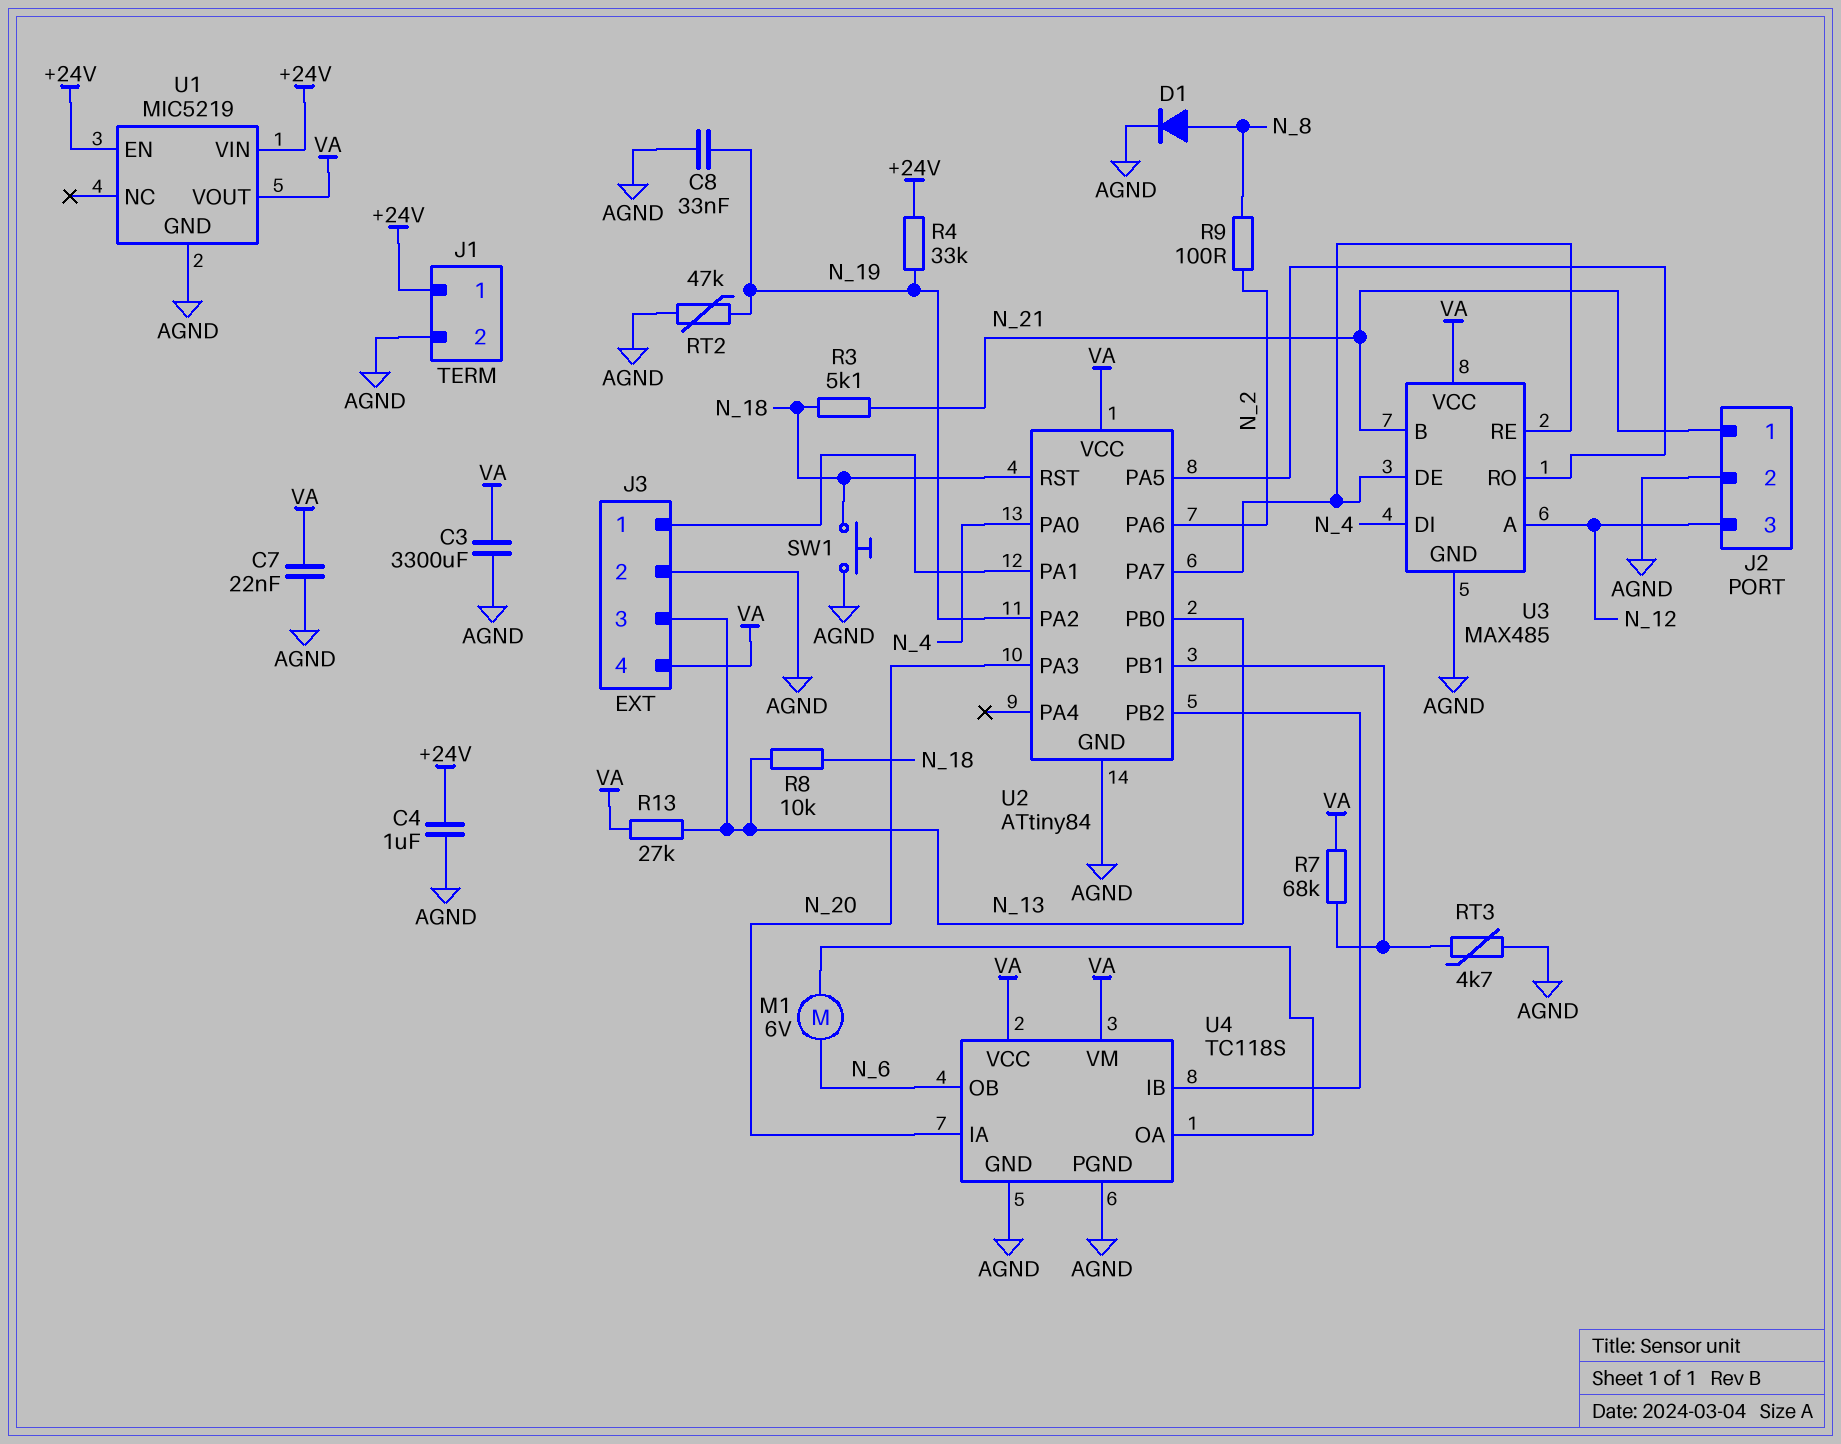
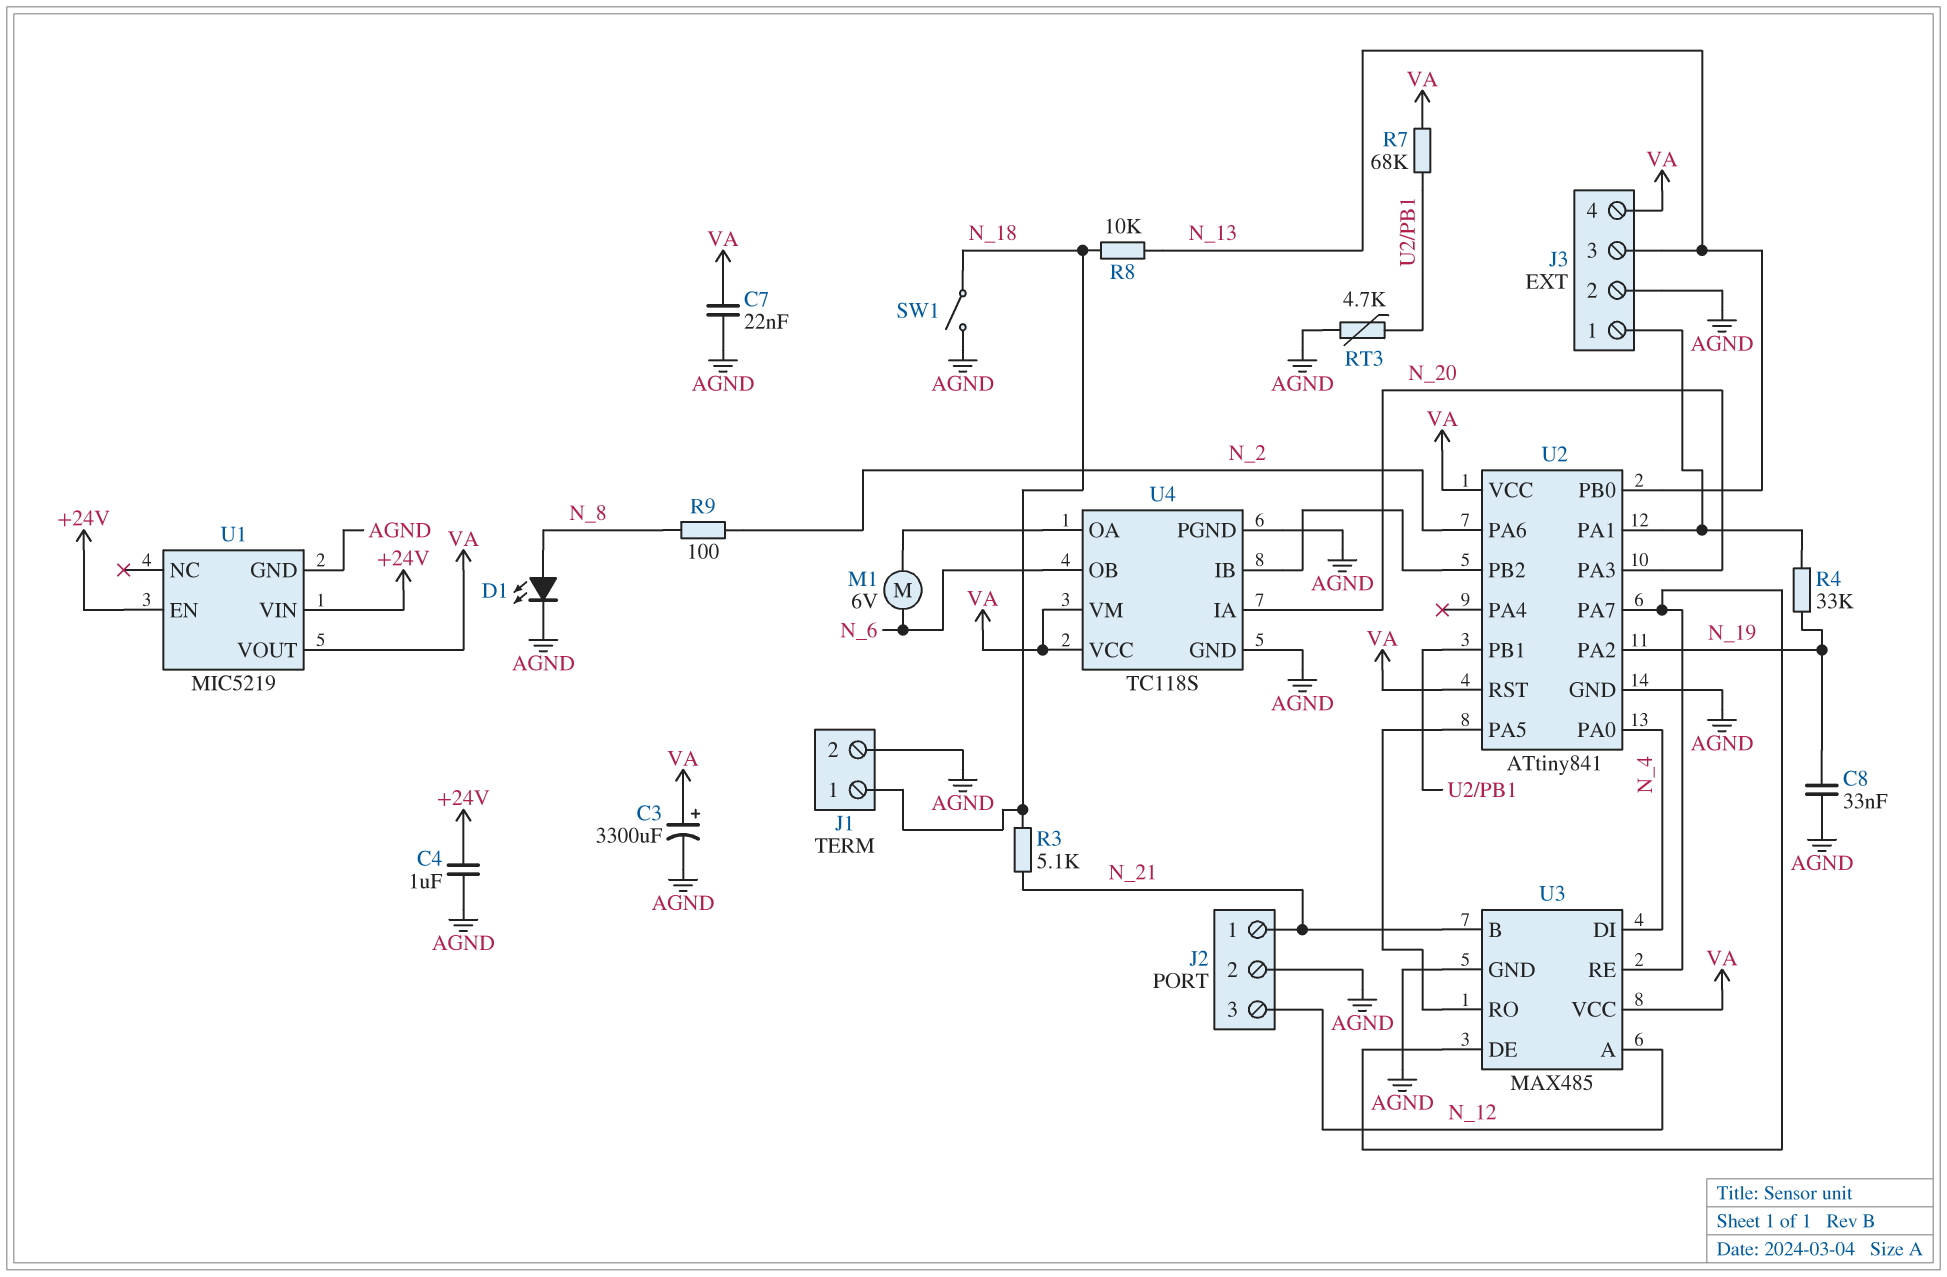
C3: 3300uF (AGND, VA) -> 3300uF (plus VA, minus AGND)
D1: diode (A N_8, K AGND) -> LED (A N_8, K AGND)
J1 pin 1: +24V -> N_18
R4: 33k (+24V, N_19) -> 33k (J3/1, N_19)
R13: 27k (N_13, VA) -> none
RT2: 47k (AGND, N_19) -> none
SW1: button (AGND, N_18) -> switch (AGND, N_18)
U2: ATtiny84 -> ATtiny841
U2 pin RST: N_18 -> VA

